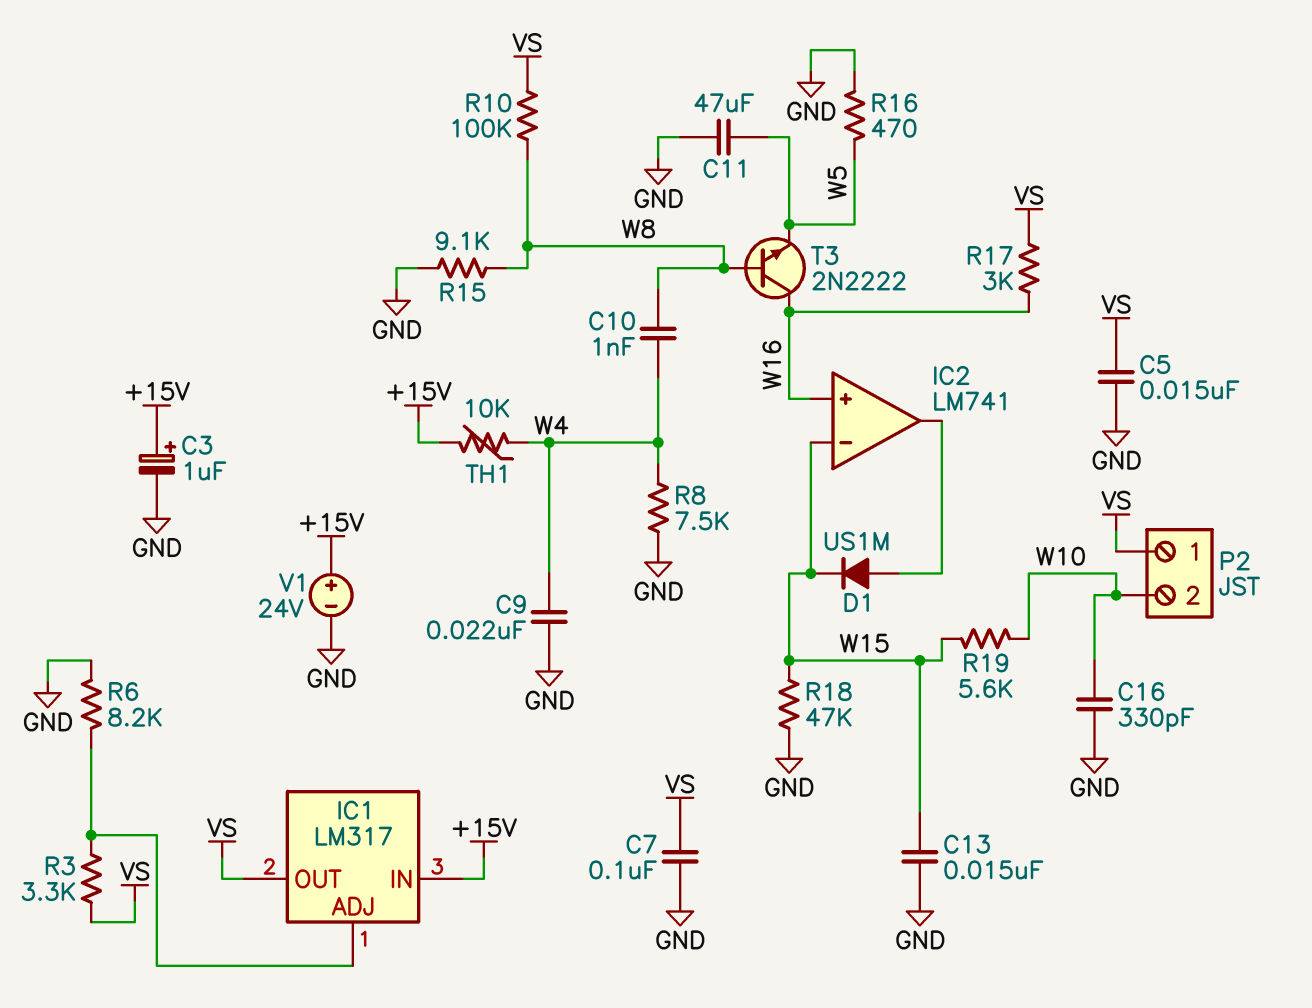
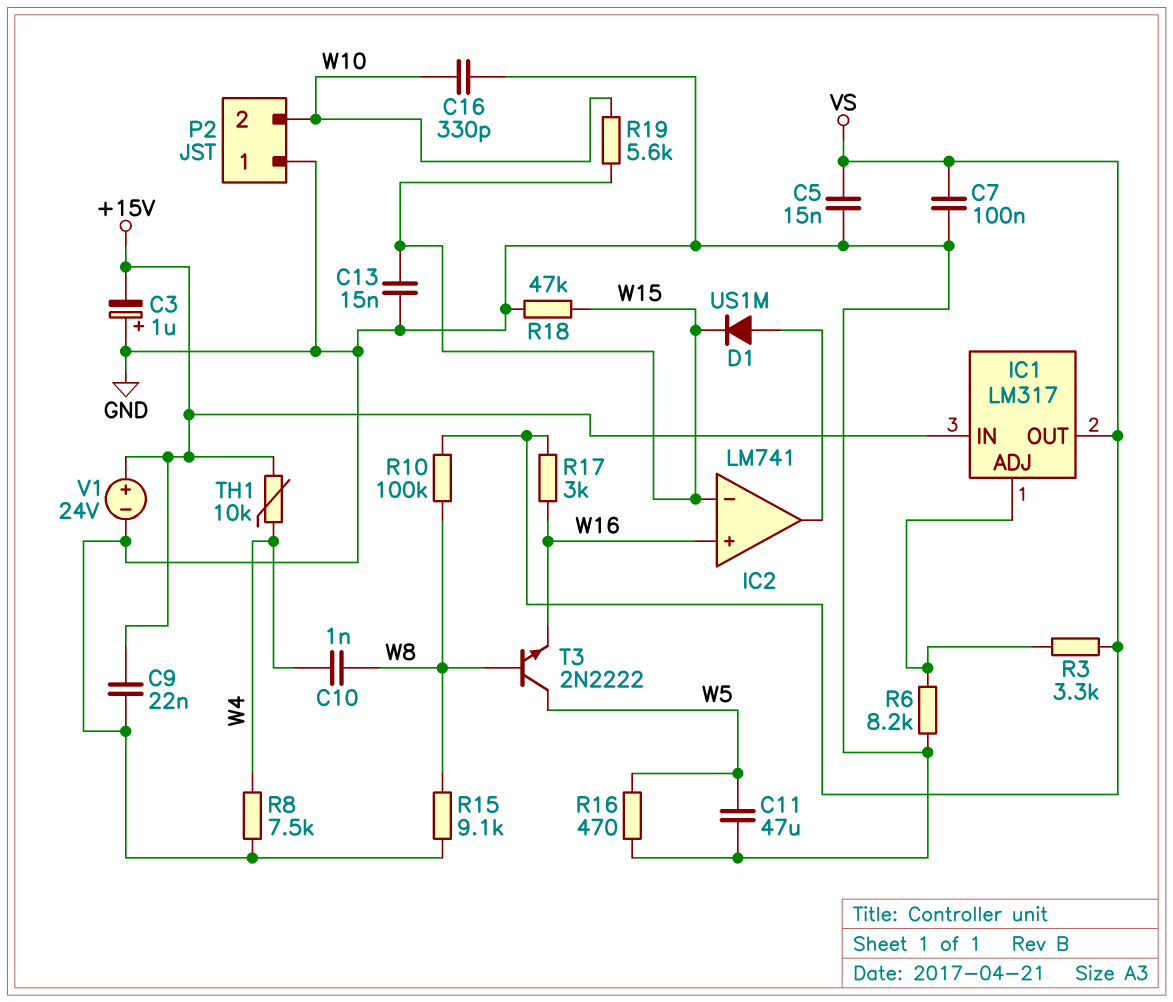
C3: 1uF (plus +15V, minus GND) -> 1uF (plus GND, minus +15V)
C9: 22nF (GND, W4) -> 22nF (+15V, GND)
P2 pin 1: VS -> GND
T3: NPN 2N2222 (B W8, C W16, E W5) -> NPN 2N2222 (B W8, C W5, E W16)

